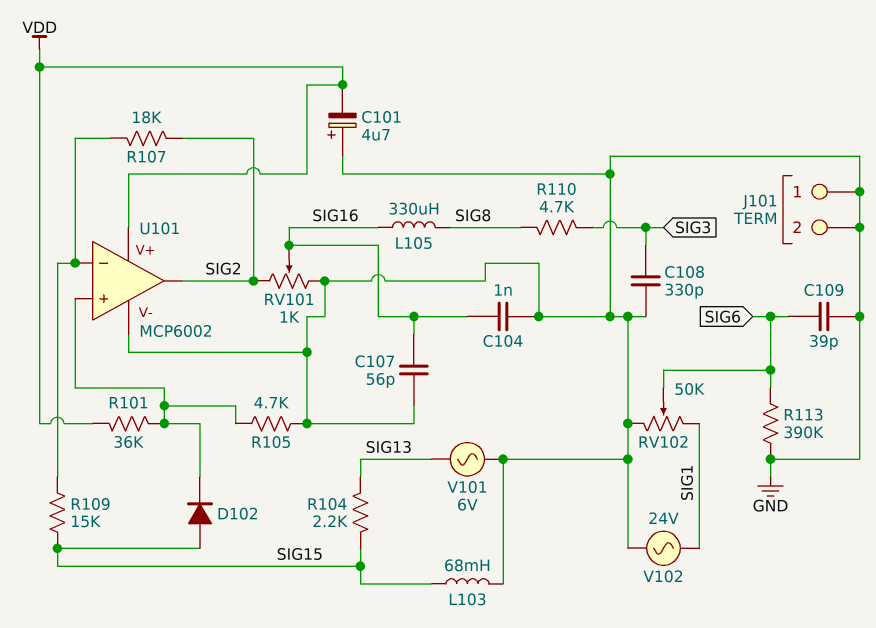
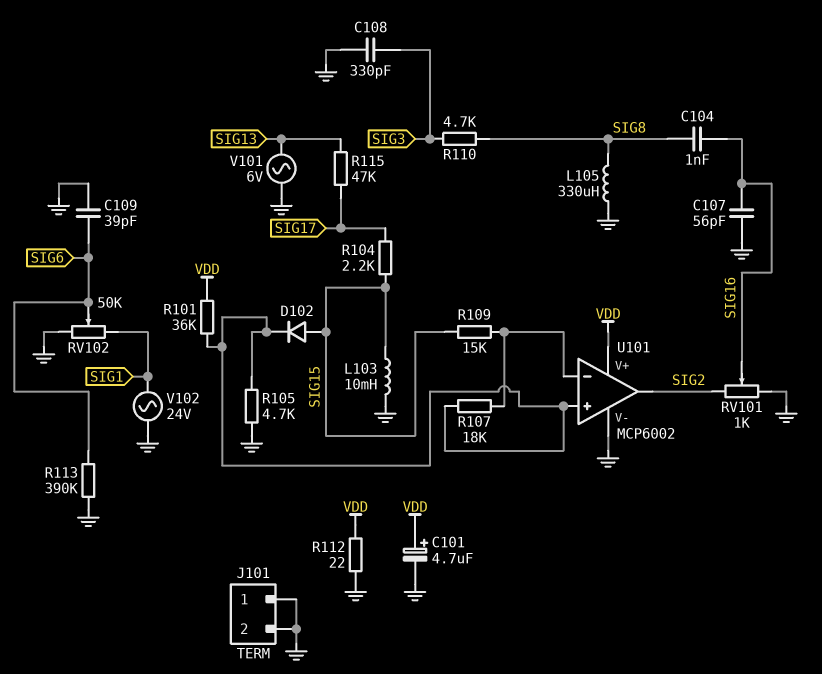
C101: 4.7uF (plus GND, minus VDD) -> 4.7uF (plus VDD, minus GND)
C104: 1nF (GND, SIG16) -> 1nF (SIG8, SIG16)
L103: 68mH (GND, SIG15) -> 10mH (GND, SIG15)
L105: 330uH (SIG8, SIG16) -> 330uH (GND, SIG8)
R104: 2.2k (SIG13, SIG15) -> 2.2k (SIG15, SIG17)
R107: 18k (SIG2, U101/in-) -> 18k (U101/in+, U101/in-)
R112: none -> 22 (GND, VDD)
R115: none -> 47k (SIG13, SIG17)

